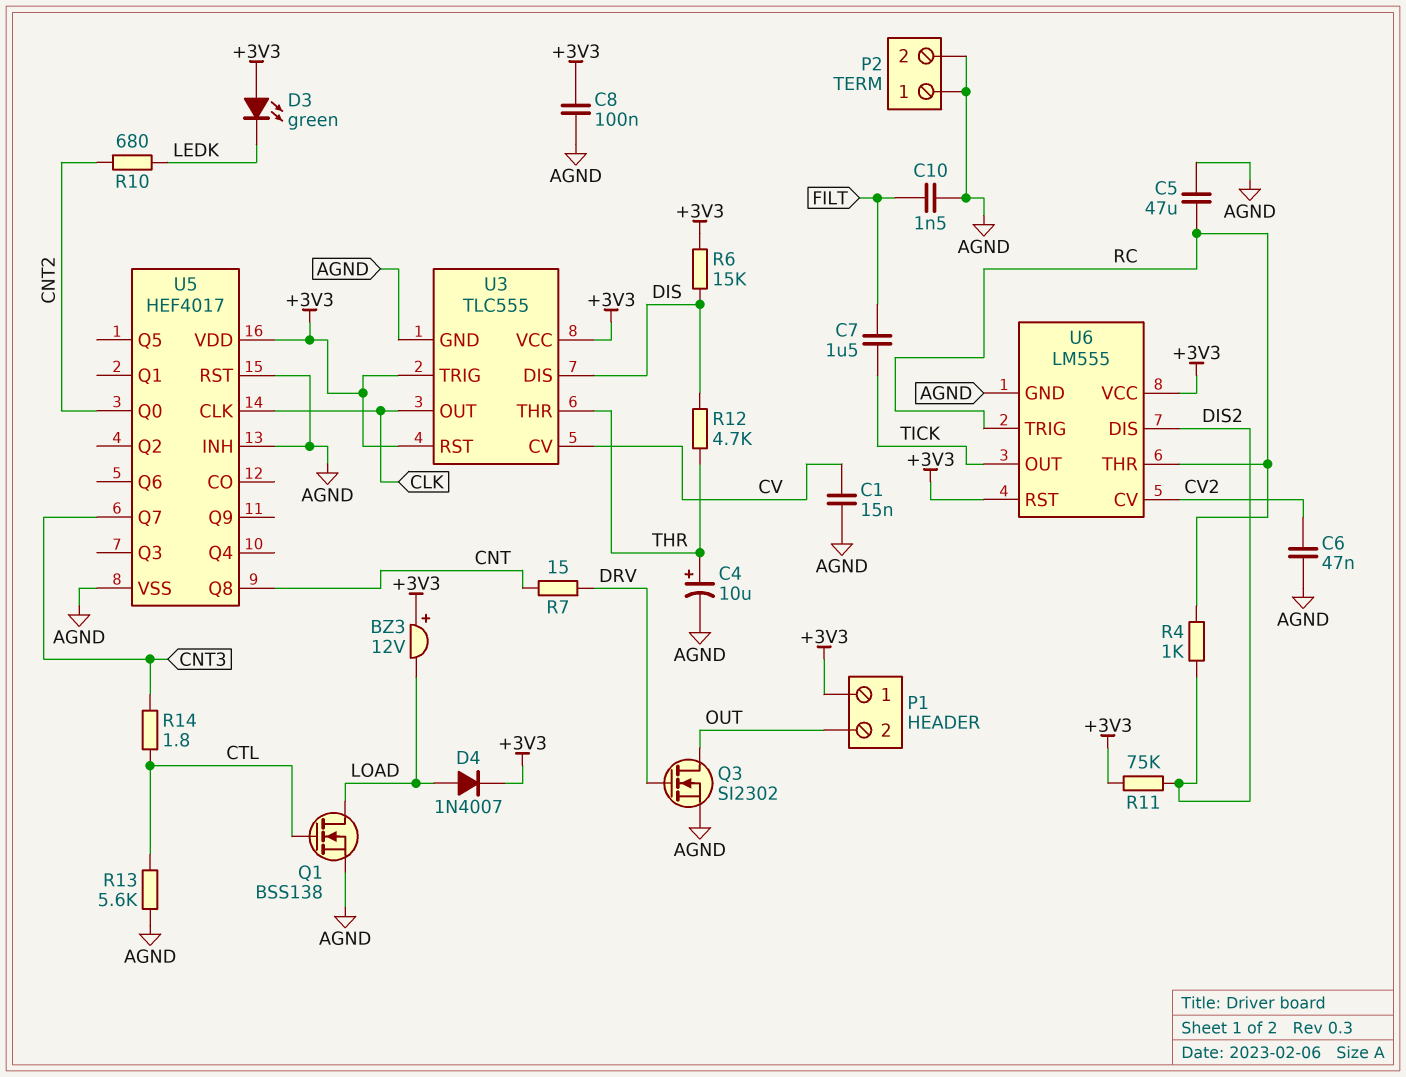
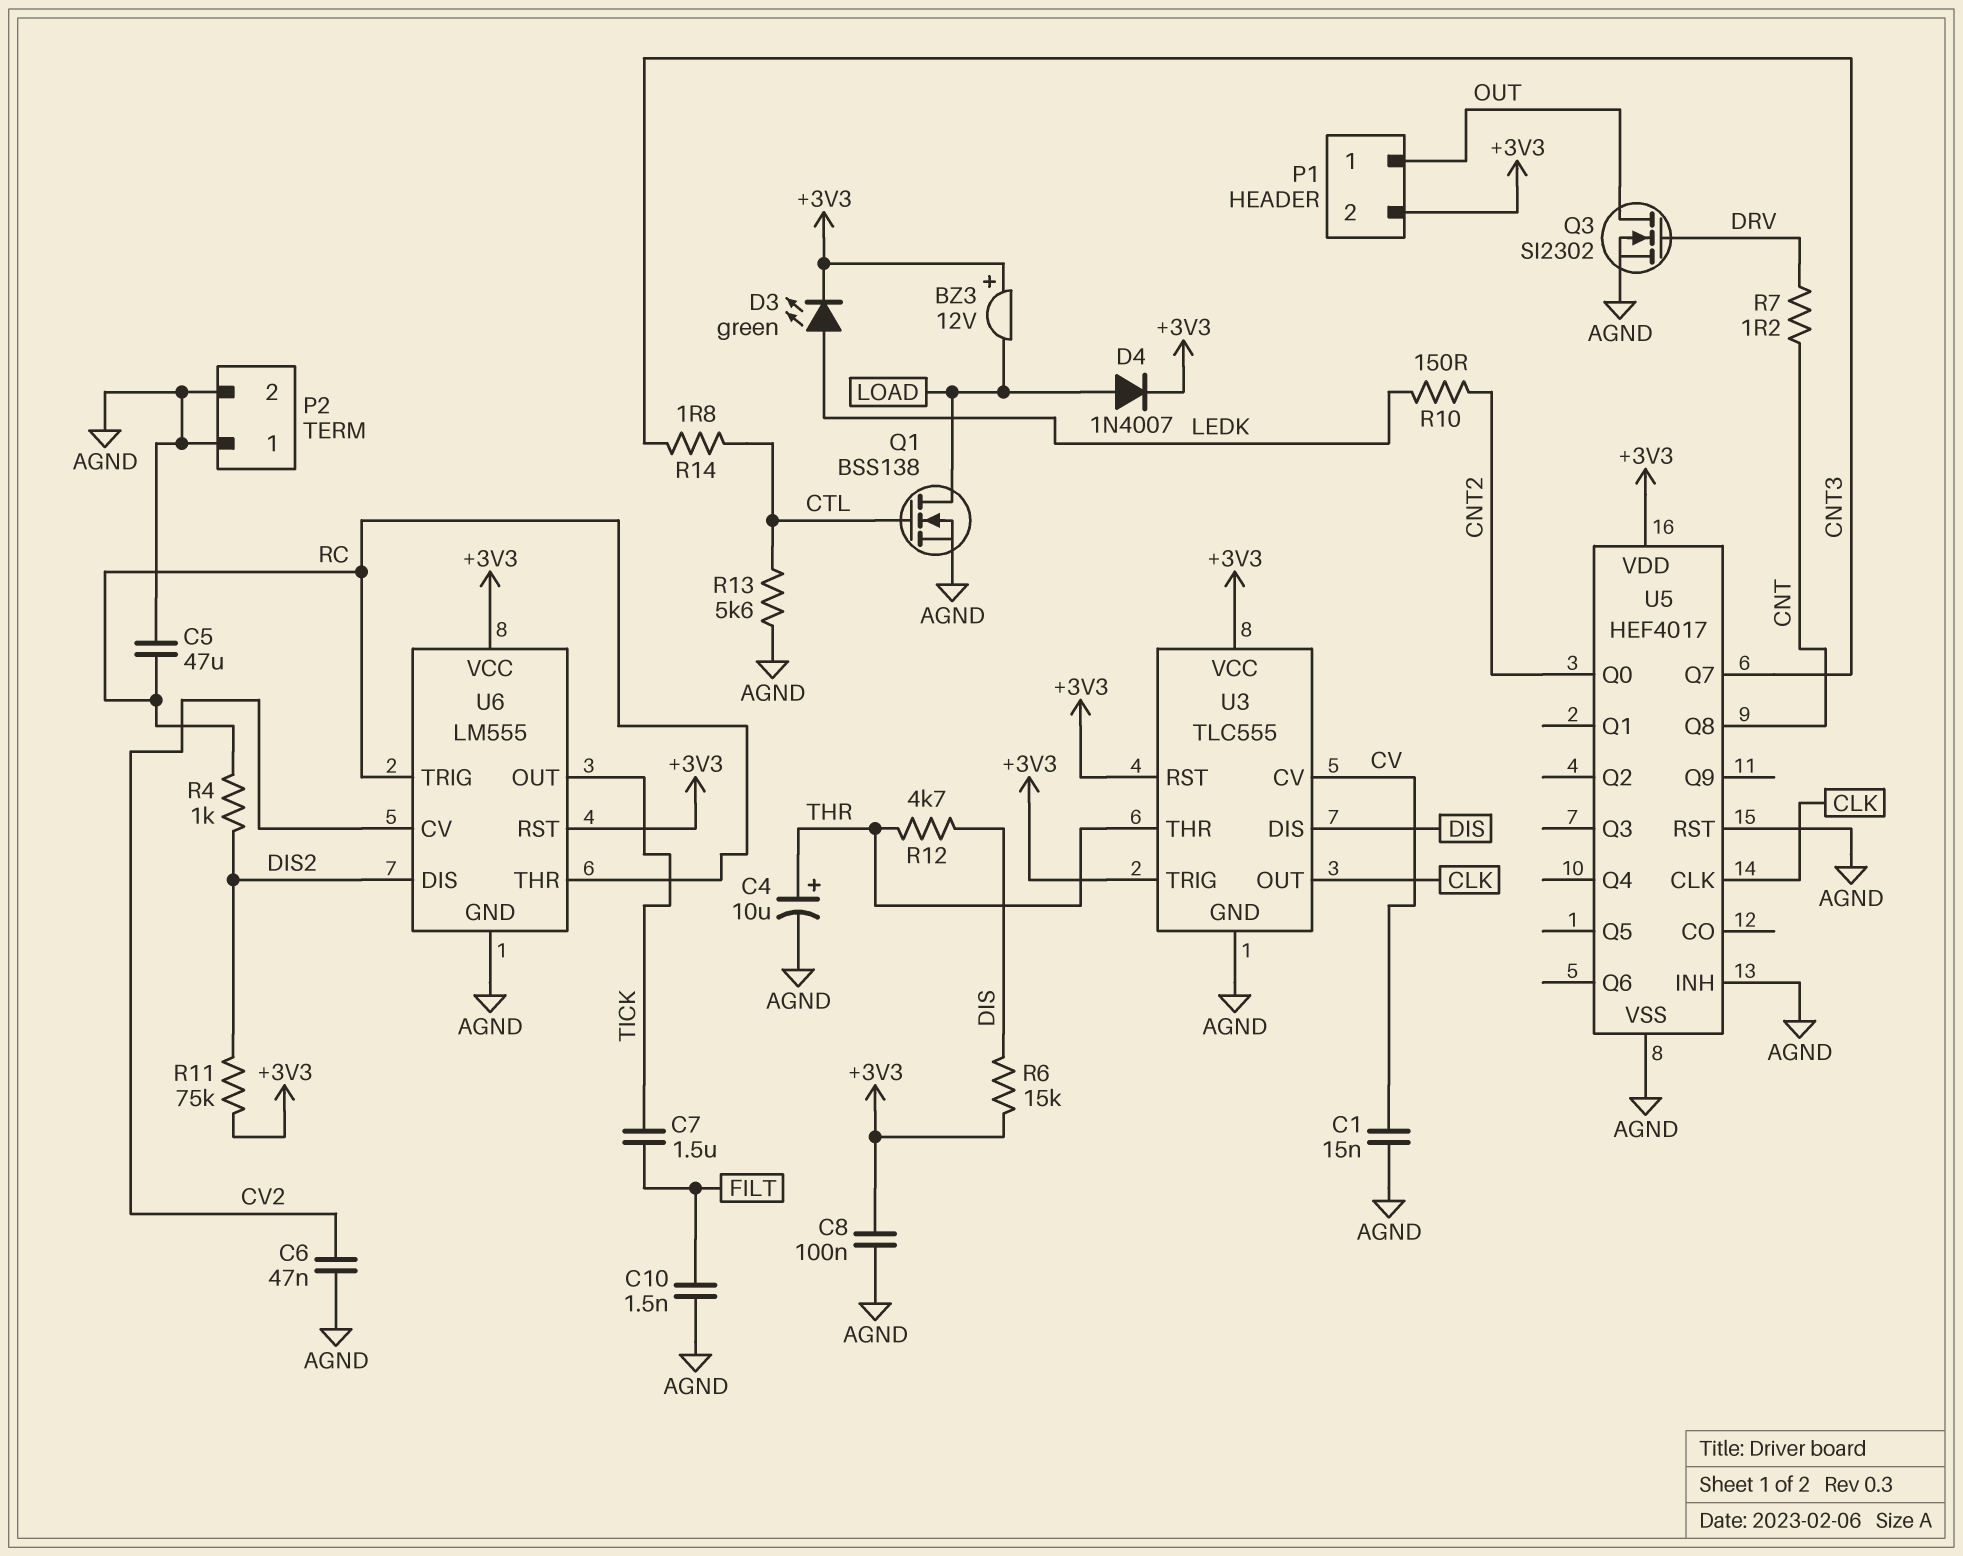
D3: LED green (A +3V3, K LEDK) -> LED green (A LEDK, K +3V3)
P1 pin 1: +3V3 -> OUT
P1 pin 2: OUT -> +3V3
R7: 15 (CNT, DRV) -> 1.2 (CNT, DRV)
R10: 680 (CNT2, LEDK) -> 150 (CNT2, LEDK)

